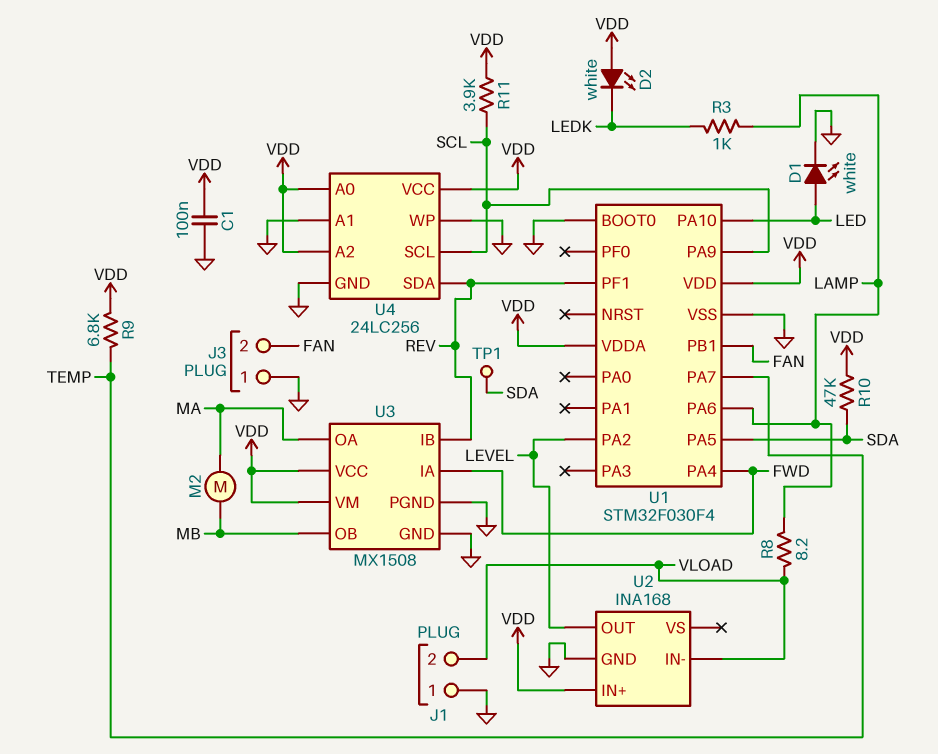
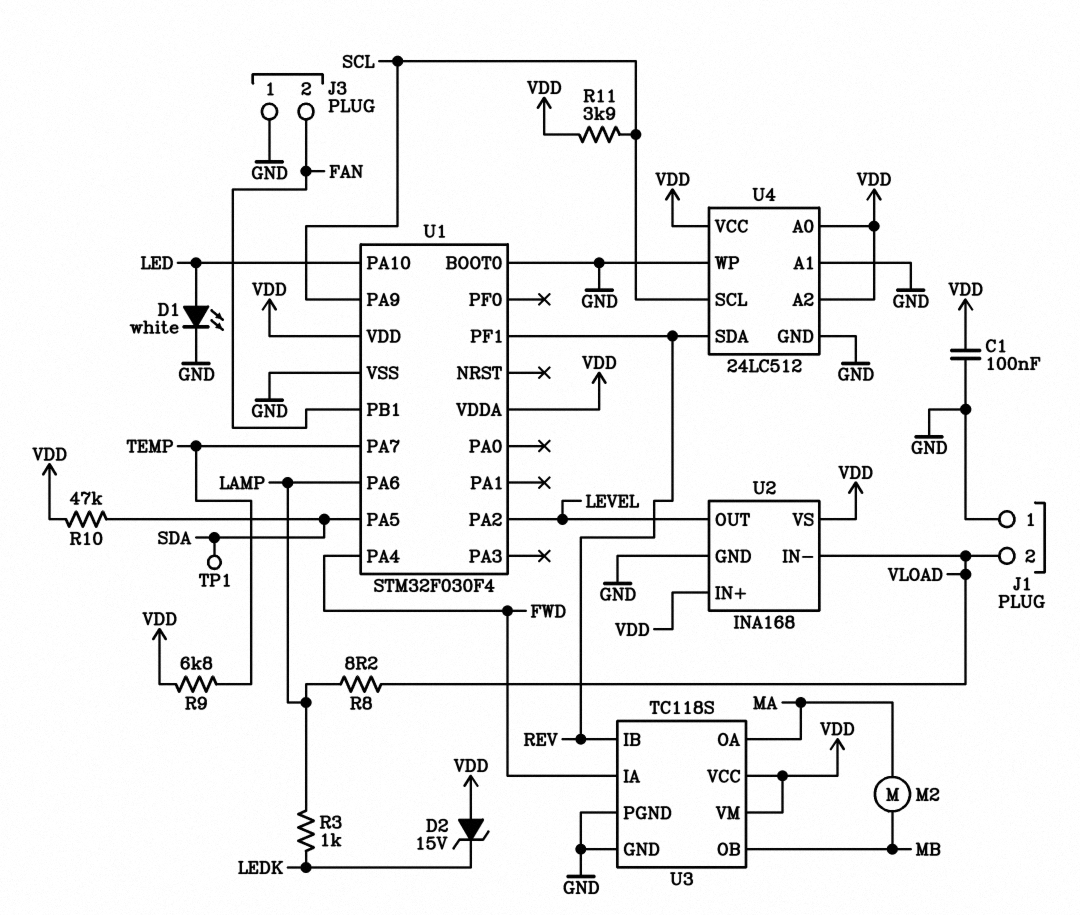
D2: LED white (A VDD, K LEDK) -> zener 15V (A VDD, K LEDK)
U2 pin VS: none -> VDD
U3: MX1508 -> TC118S
U4: 24LC256 -> 24LC512

